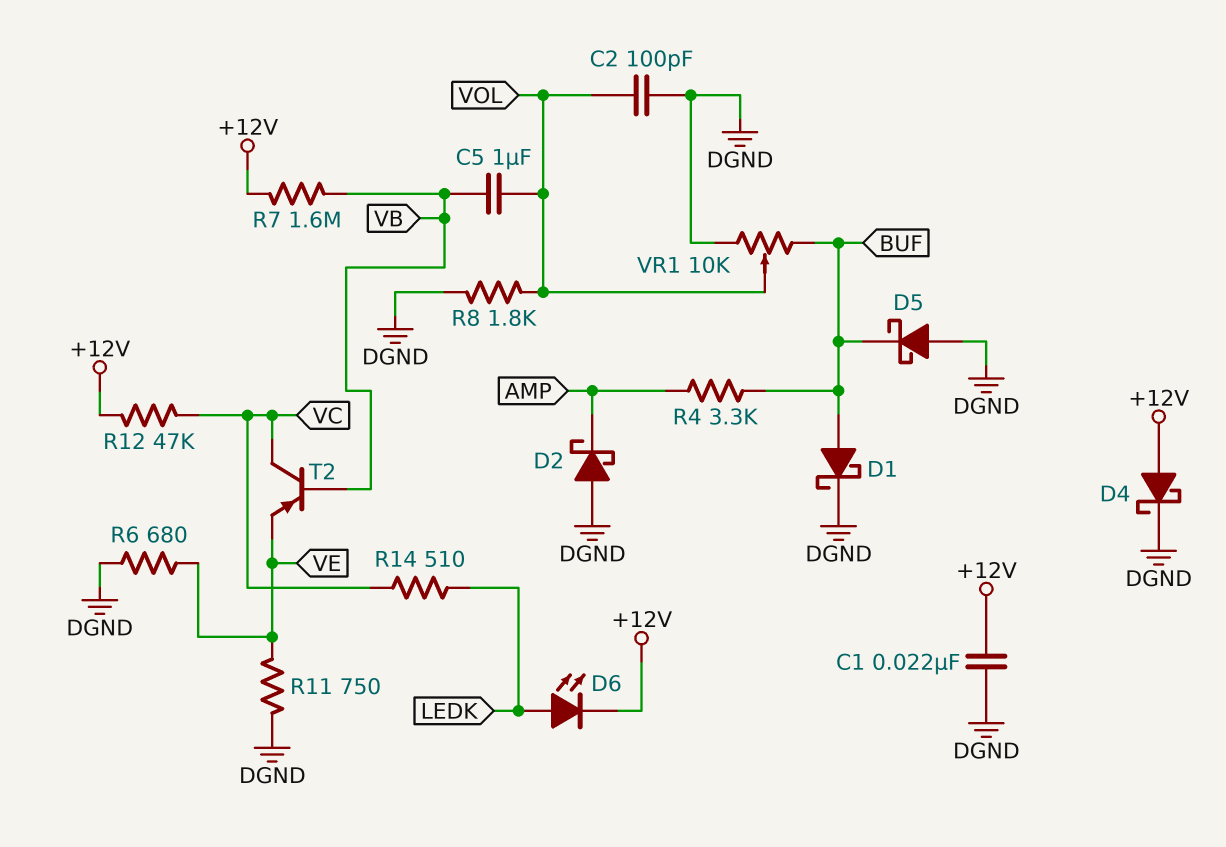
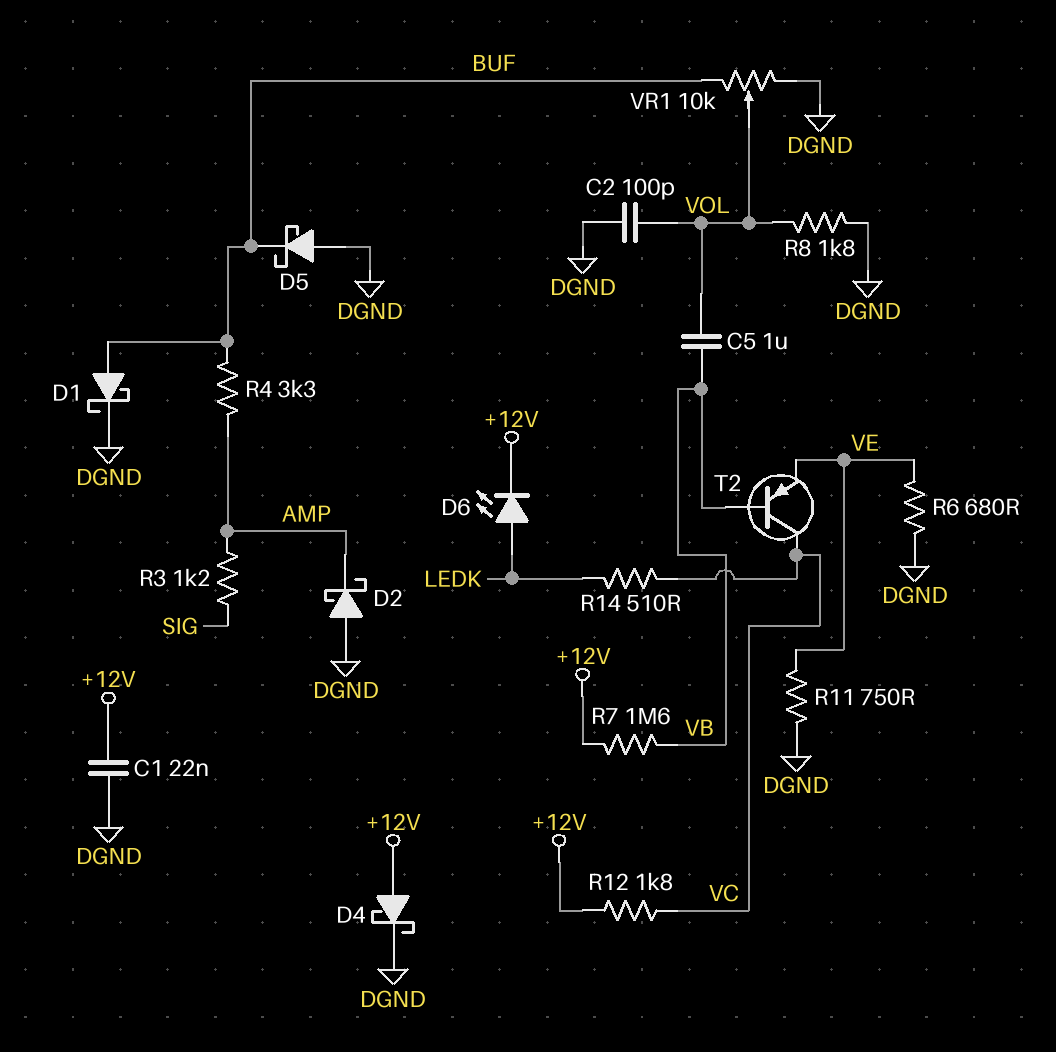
R3: none -> 1.2k (AMP, SIG)
R12: 47k (+12V, VC) -> 1.8k (+12V, VC)

